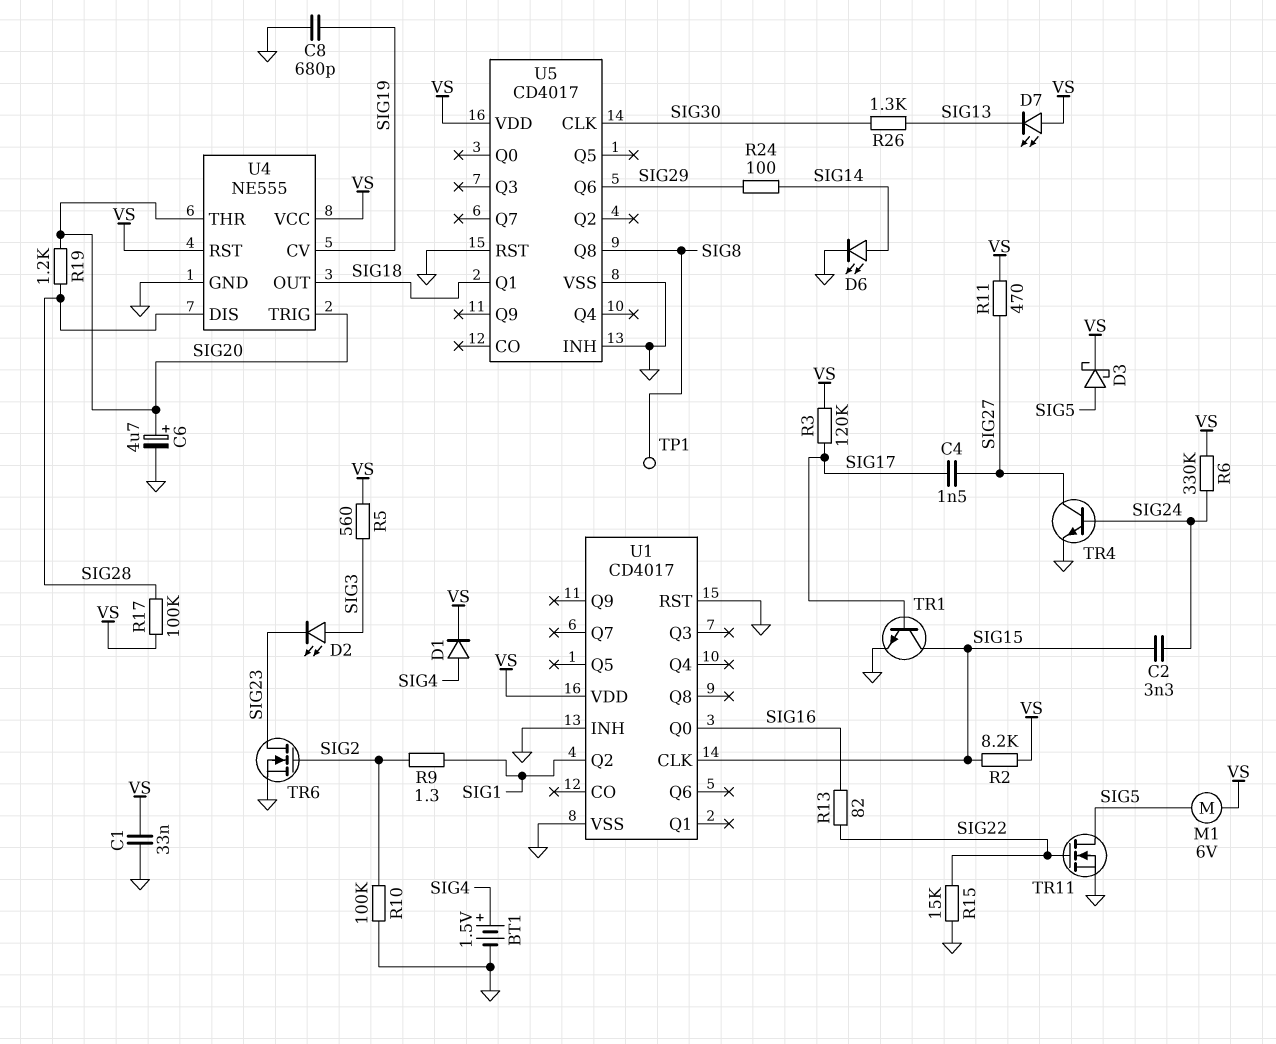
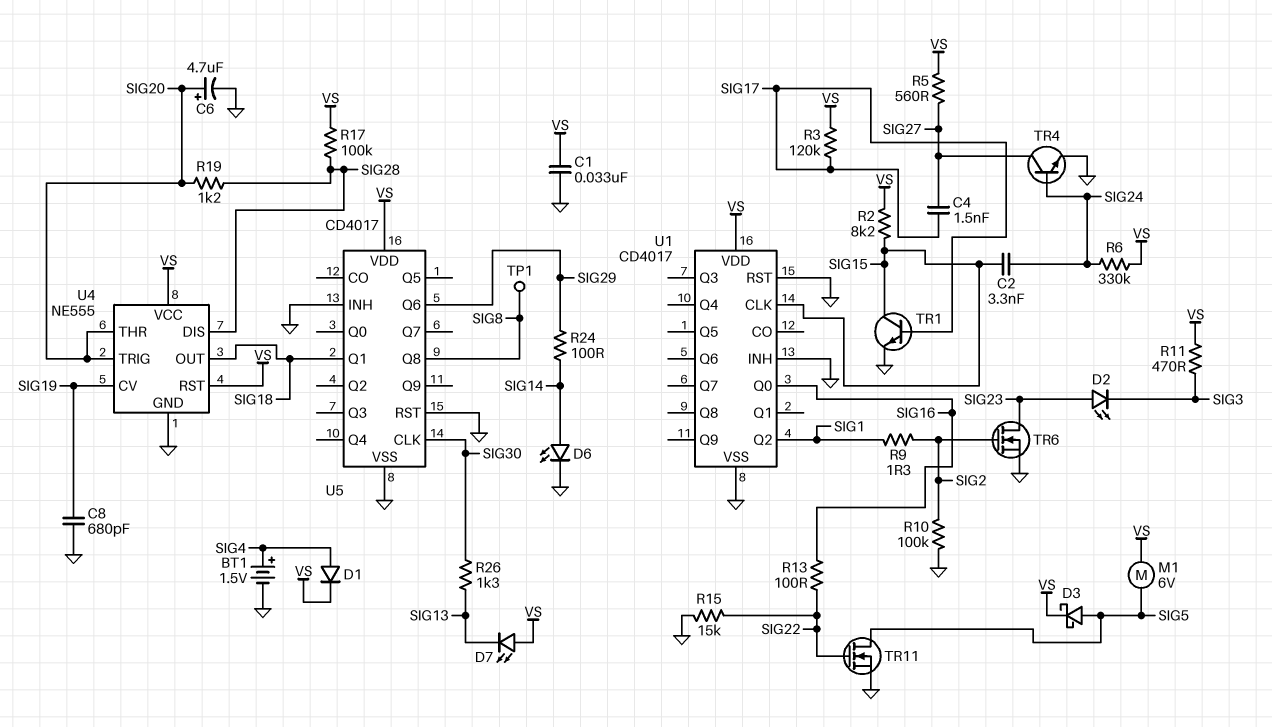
D2: LED (A SIG3, K SIG23) -> LED (A SIG23, K SIG3)
R5: 560 (SIG3, VS) -> 560 (SIG27, VS)
R11: 470 (SIG27, VS) -> 470 (SIG3, VS)
R13: 82 (SIG16, SIG22) -> 100 (SIG16, SIG22)

